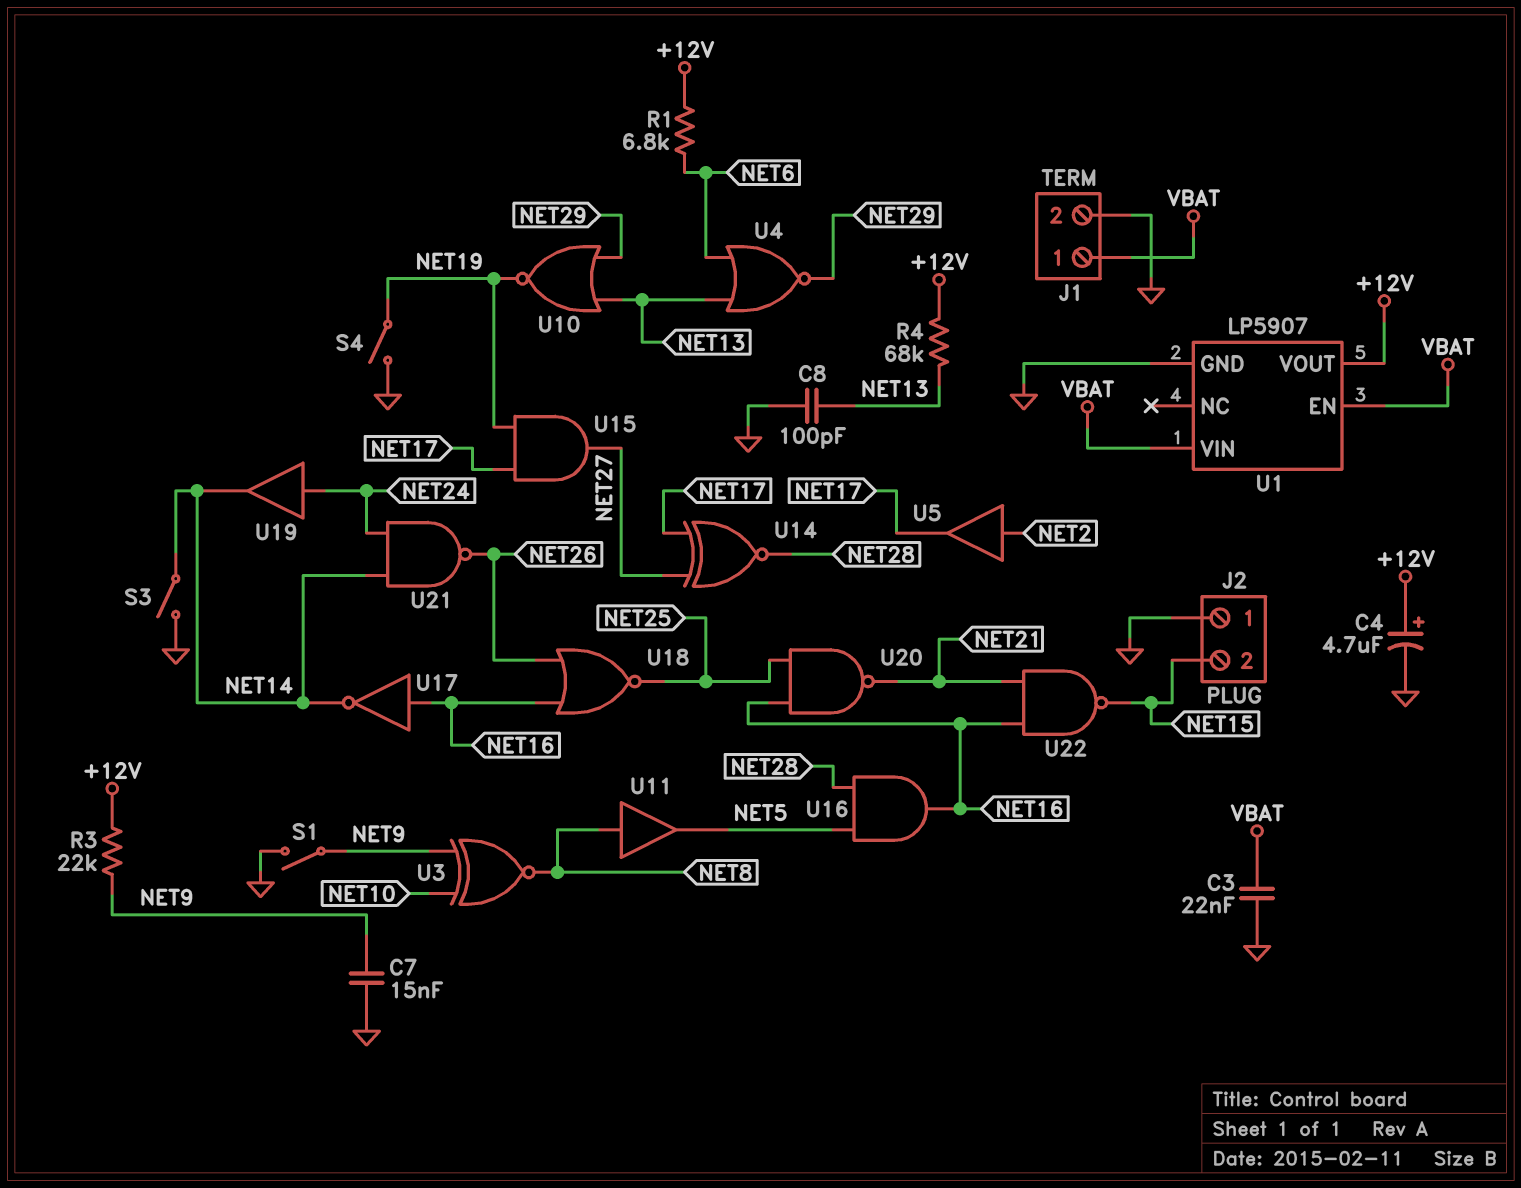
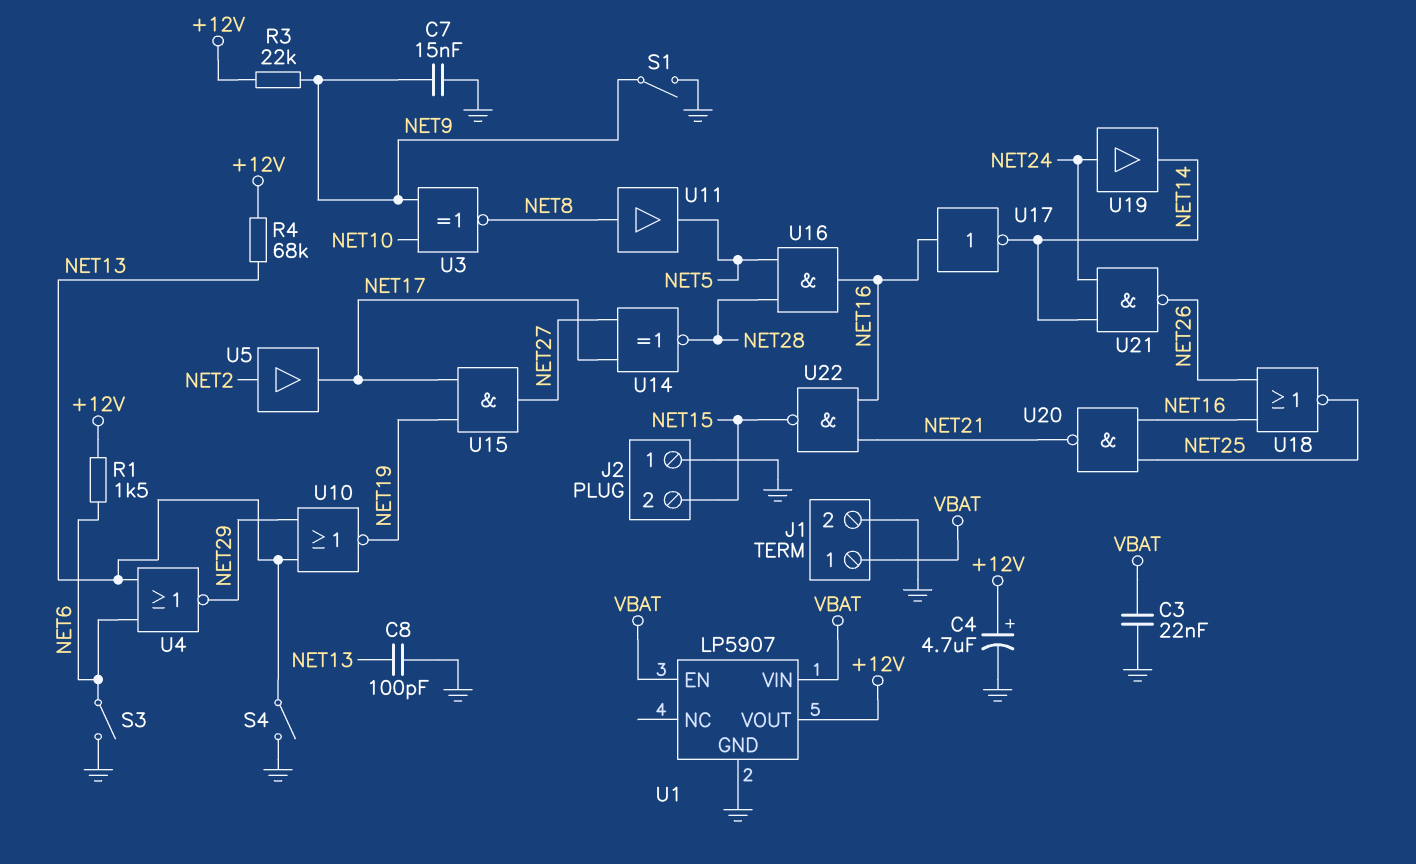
R1: 6.8k (+12V, NET6) -> 1.5k (+12V, NET6)
S3: switch (GND, NET14) -> switch (GND, NET6)
S4: switch (GND, NET19) -> switch (GND, NET13)

